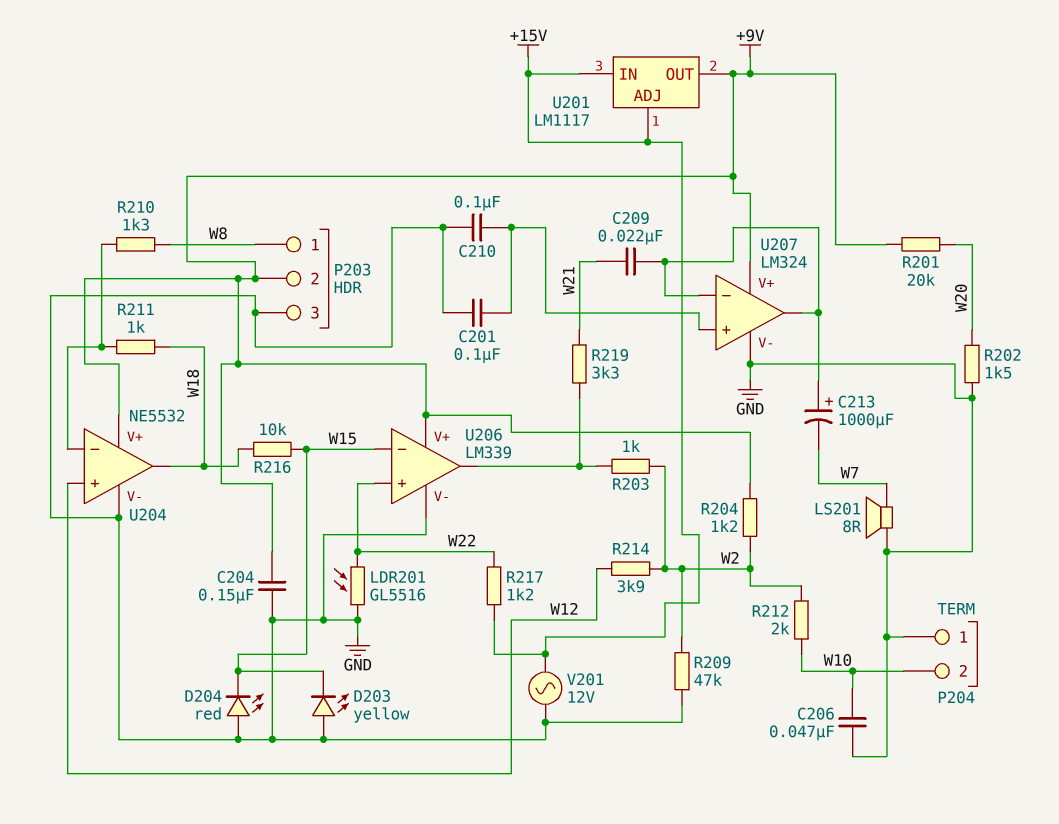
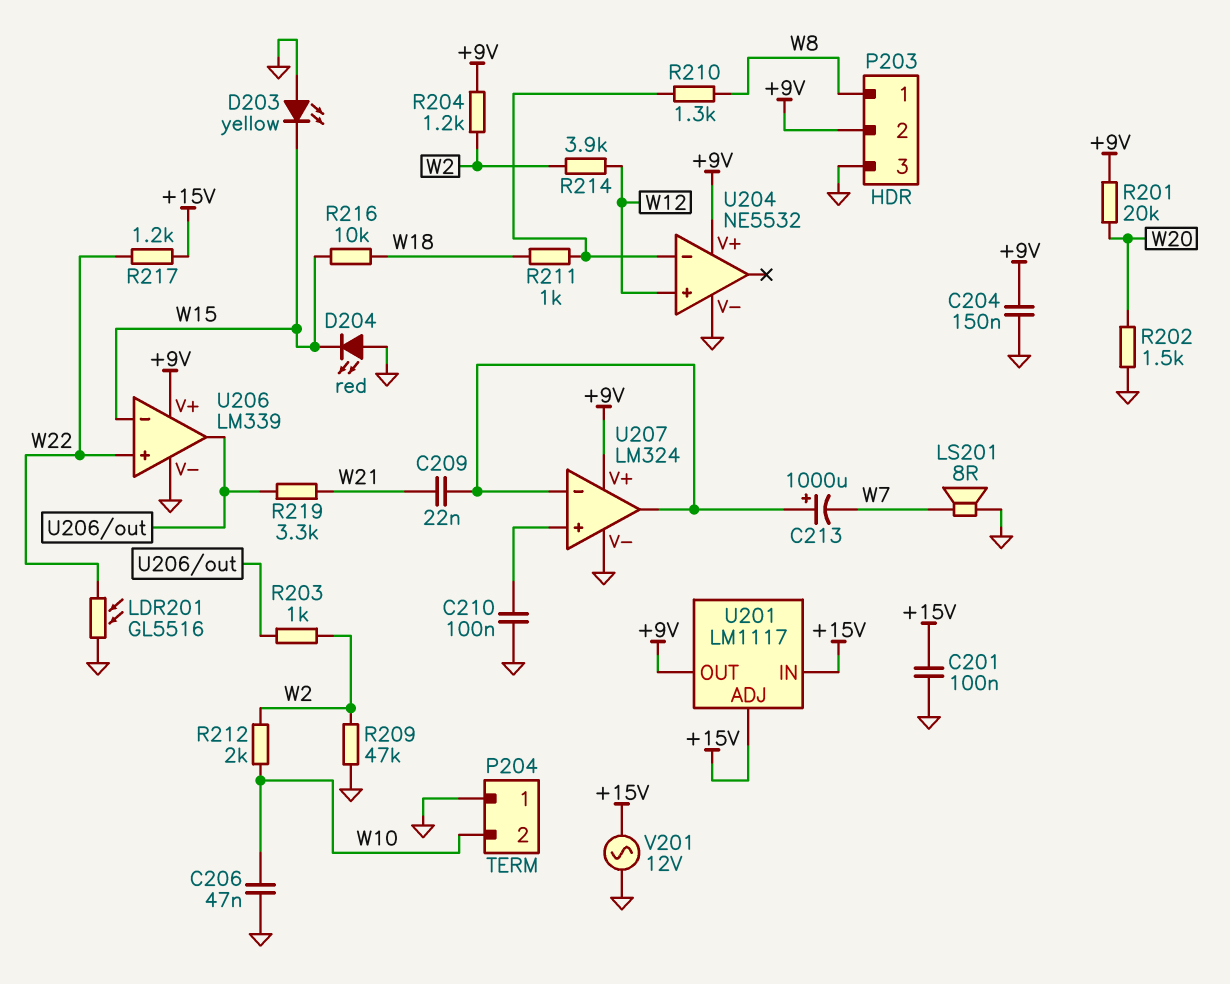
C201: 100nF (GND, U207/in+) -> 100nF (+15V, GND)
U204 pin out: W18 -> none

